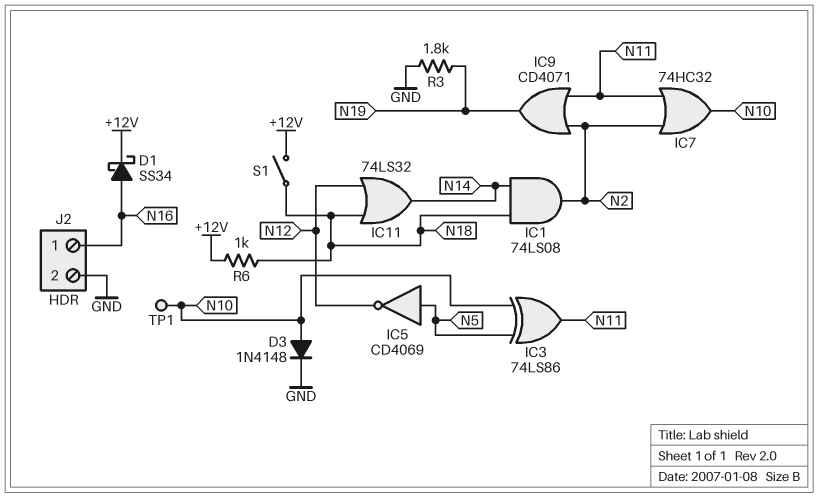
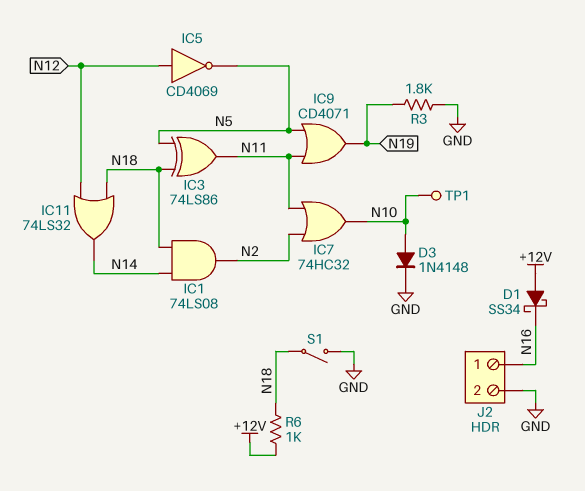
D1: schottky SS34 (A N16, K +12V) -> schottky SS34 (A +12V, K N16)
IC3: XOR 74LS86 (in N5, in N10, out N11) -> XOR 74LS86 (in N5, in N18, out N11)
IC5: NOT CD4069 (in N5, out N12) -> NOT CD4069 (in N12, out N5)
IC9: OR CD4071 (in N2, in N11, out N19) -> OR CD4071 (in N5, in N11, out N19)
S1: switch (+12V, N18) -> switch (GND, N18)

